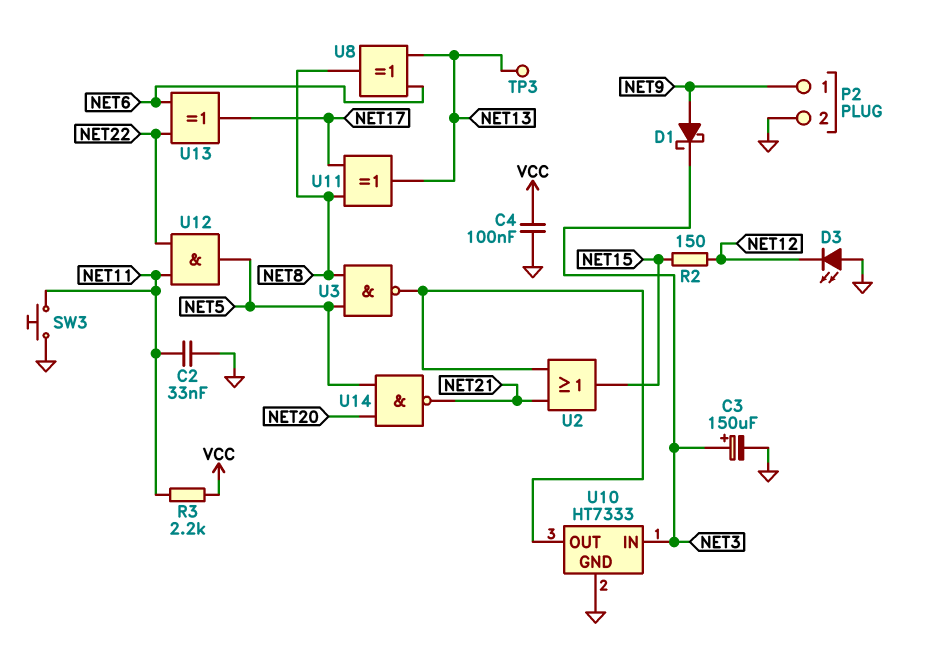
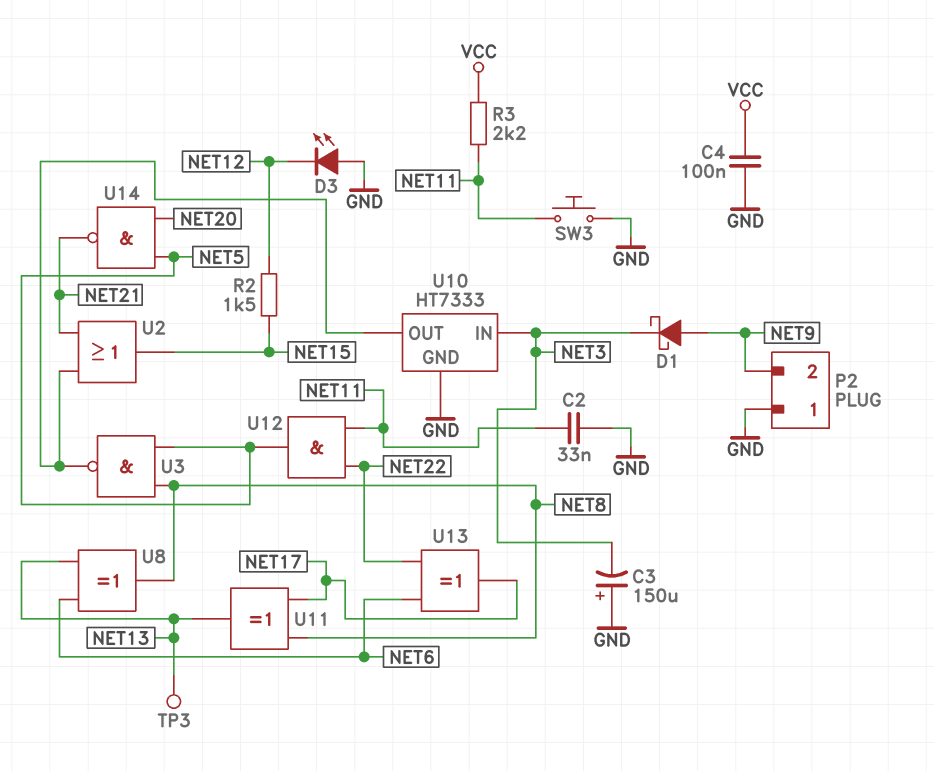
C3: 150uF (plus NET3, minus GND) -> 150uF (plus GND, minus NET3)
P2 pin 1: NET9 -> GND
P2 pin 2: GND -> NET9
R2: 150 (NET12, NET15) -> 1.5k (NET12, NET15)

